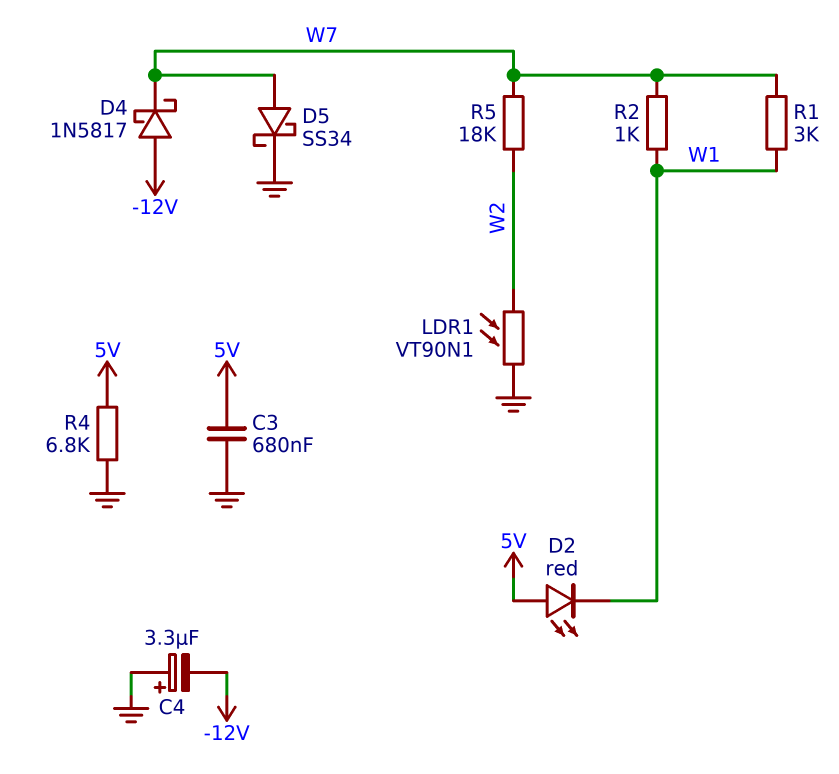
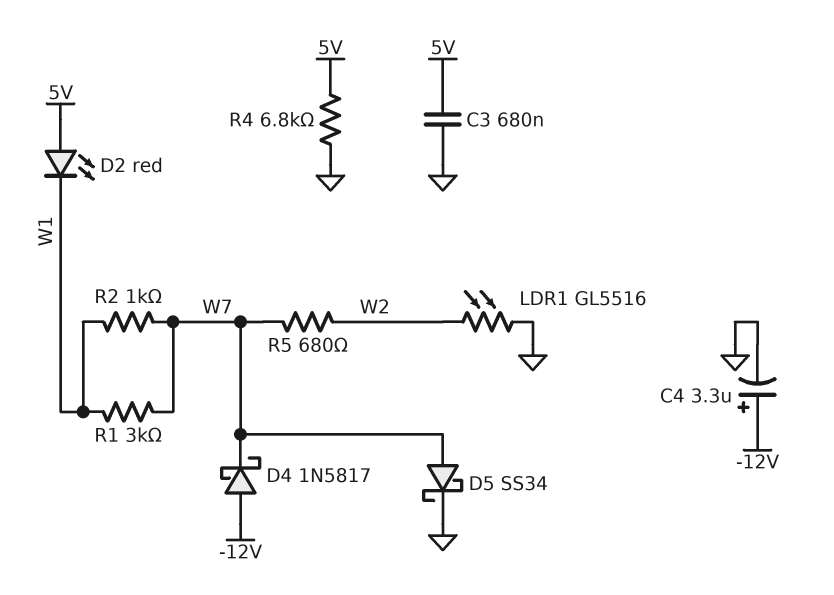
C4: 3.3uF (plus GND, minus -12V) -> 3.3uF (plus -12V, minus GND)
LDR1: VT90N1 (GND, W2) -> GL5516 (GND, W2)
R5: 18k (W2, W7) -> 680 (W2, W7)

